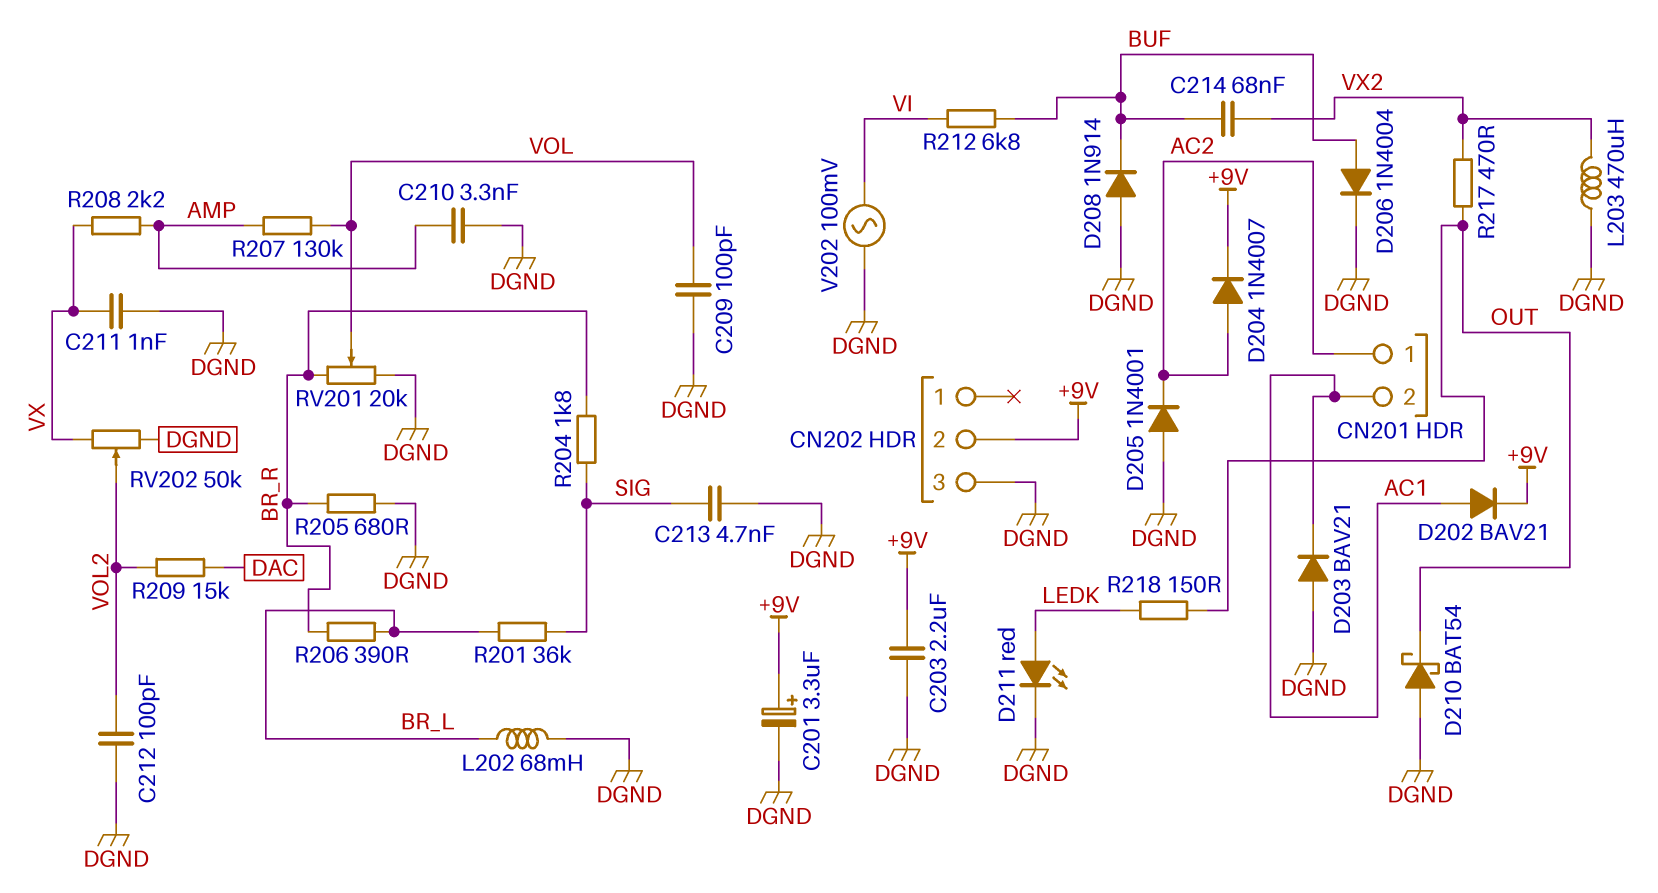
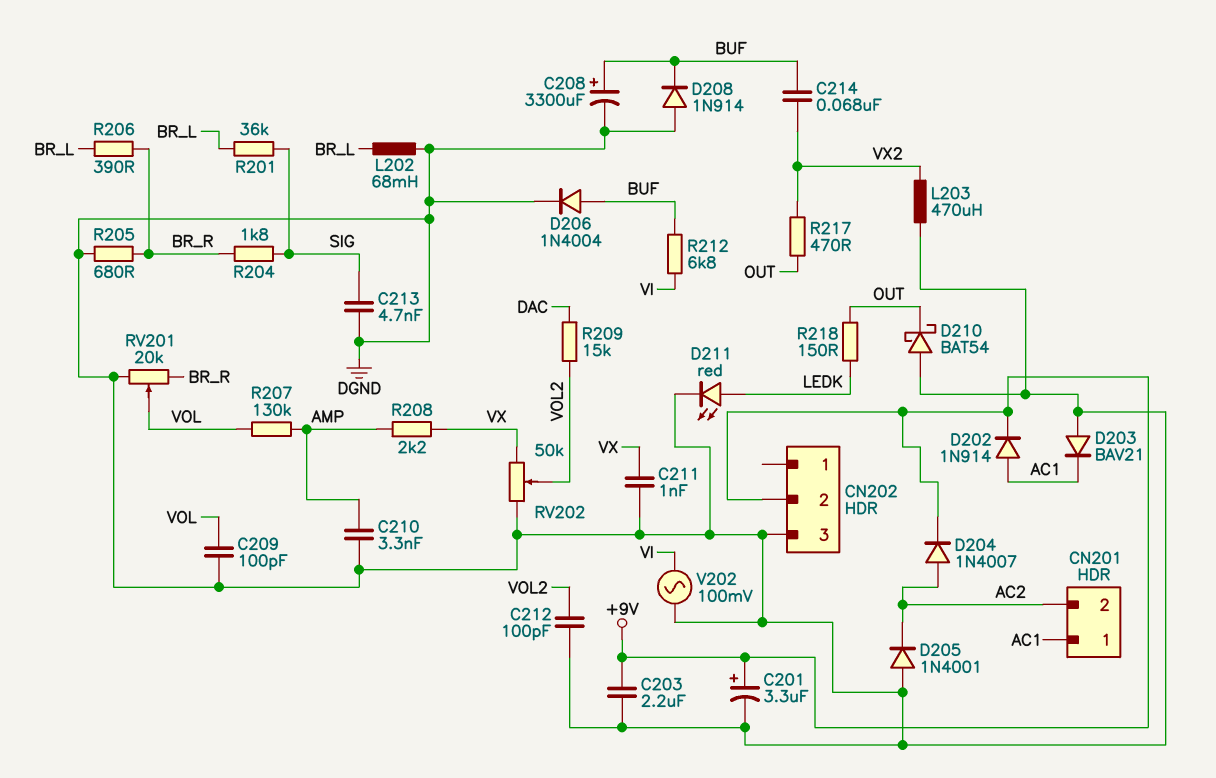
C208: none -> 3300uF (plus BUF, minus DGND)
CN201 pin 1: AC2 -> AC1
CN201 pin 2: AC1 -> AC2
D202: diode BAV21 (A AC1, K +9V) -> diode 1N914 (A AC1, K +9V)

